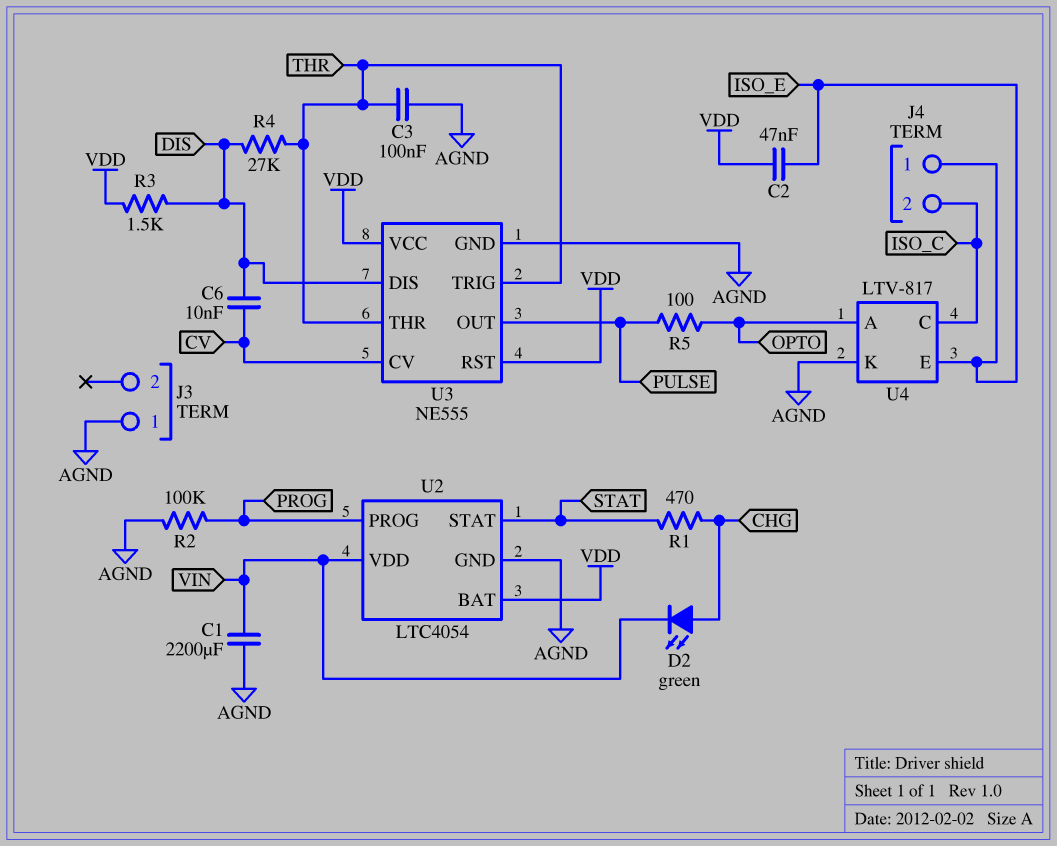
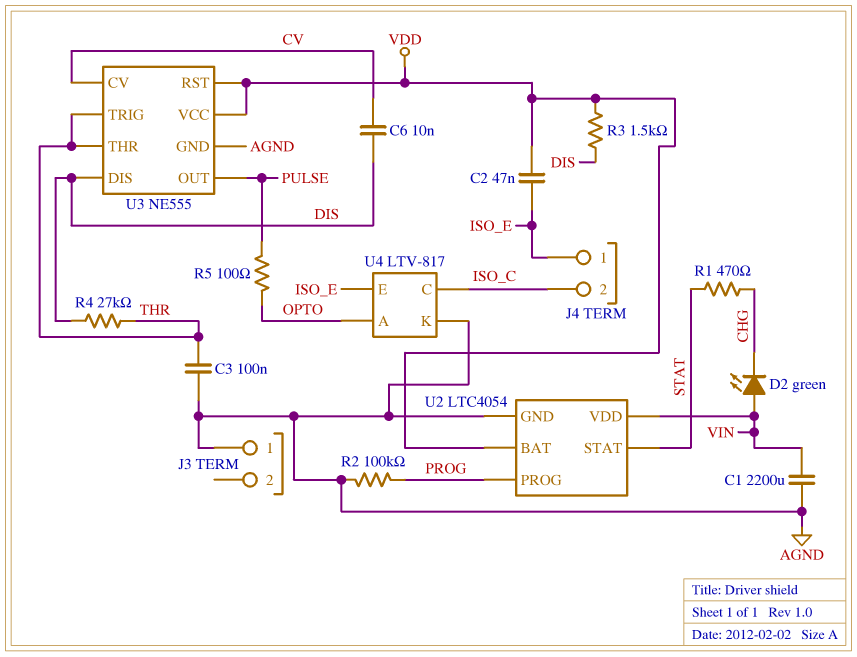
D2: LED green (A CHG, K VIN) -> LED green (A VIN, K CHG)

